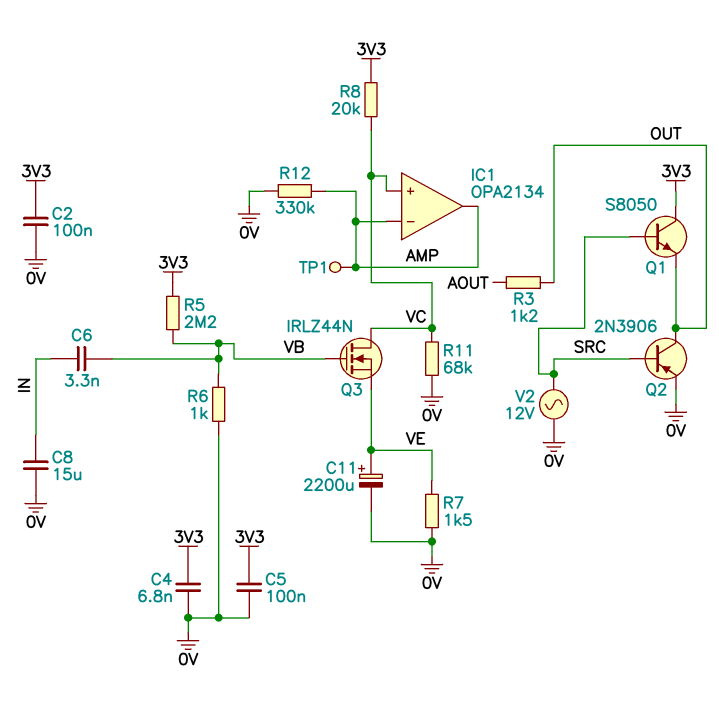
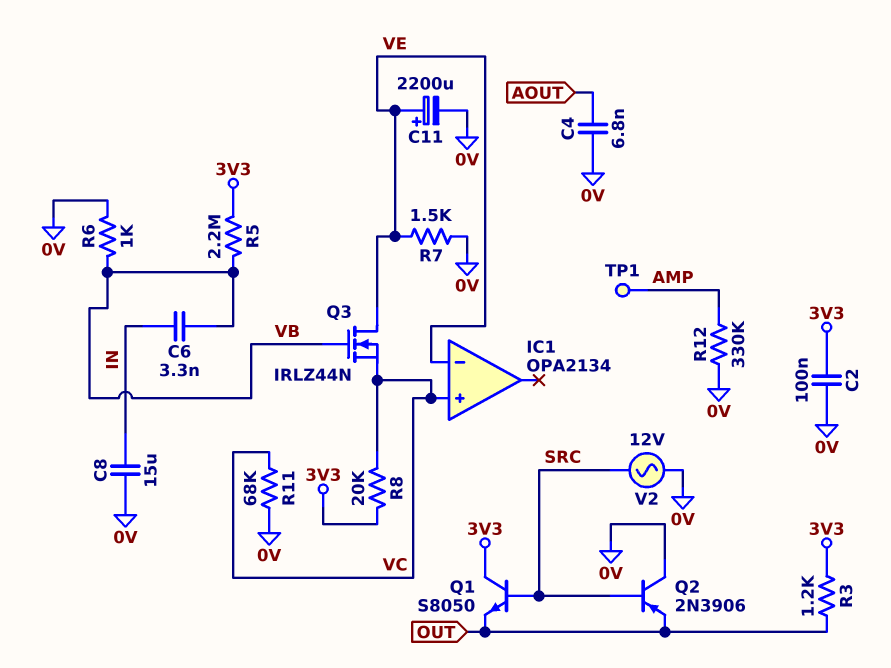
C4: 6.8nF (0V, 3V3) -> 6.8nF (0V, AOUT)
C5: 100nF (0V, 3V3) -> none
IC1 pin in-: AMP -> VE
IC1 pin out: AMP -> none
Q2: PNP 2N3906 (B SRC, C OUT, E 0V) -> PNP 2N3906 (B SRC, C 0V, E OUT)
Q3: NMOS IRLZ44N (G VB, D VC, S VE) -> NMOS IRLZ44N (G VB, D VE, S VC)
R3: 1.2k (AOUT, OUT) -> 1.2k (3V3, OUT)

